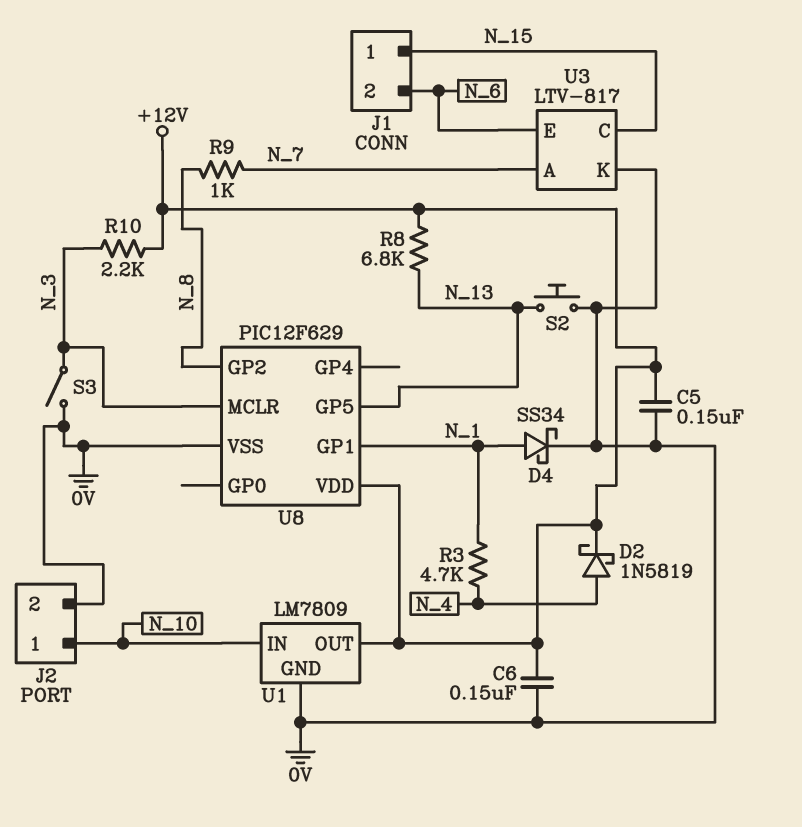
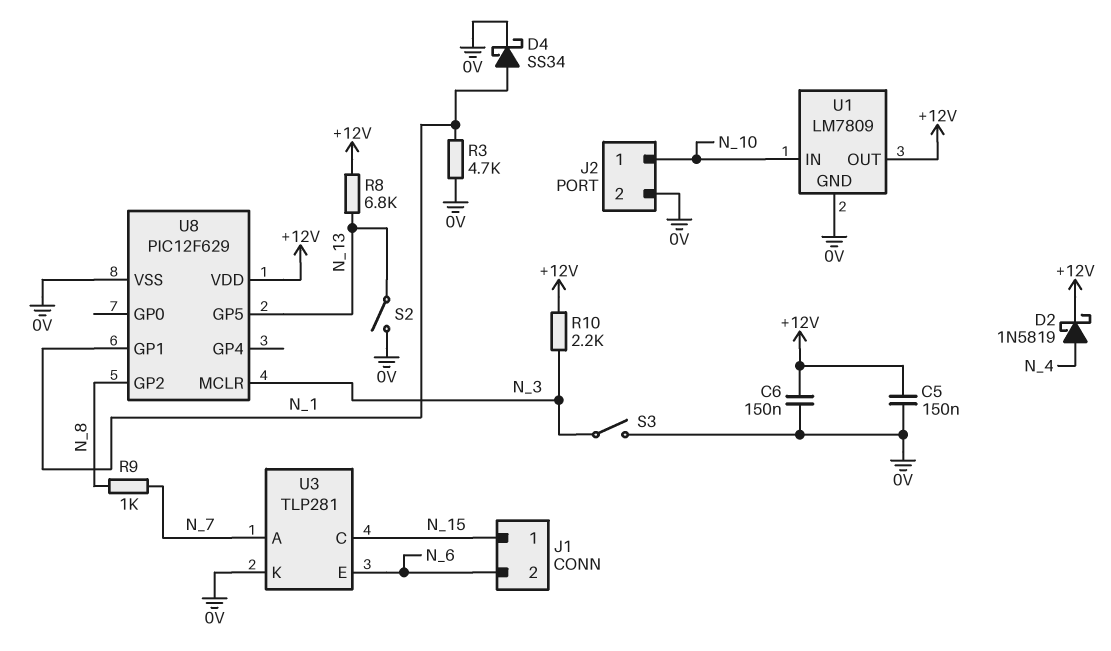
R3: 4.7k (N_1, N_4) -> 4.7k (0V, N_1)
S2: button (0V, N_13) -> switch (0V, N_13)
U3: LTV-817 -> TLP281

